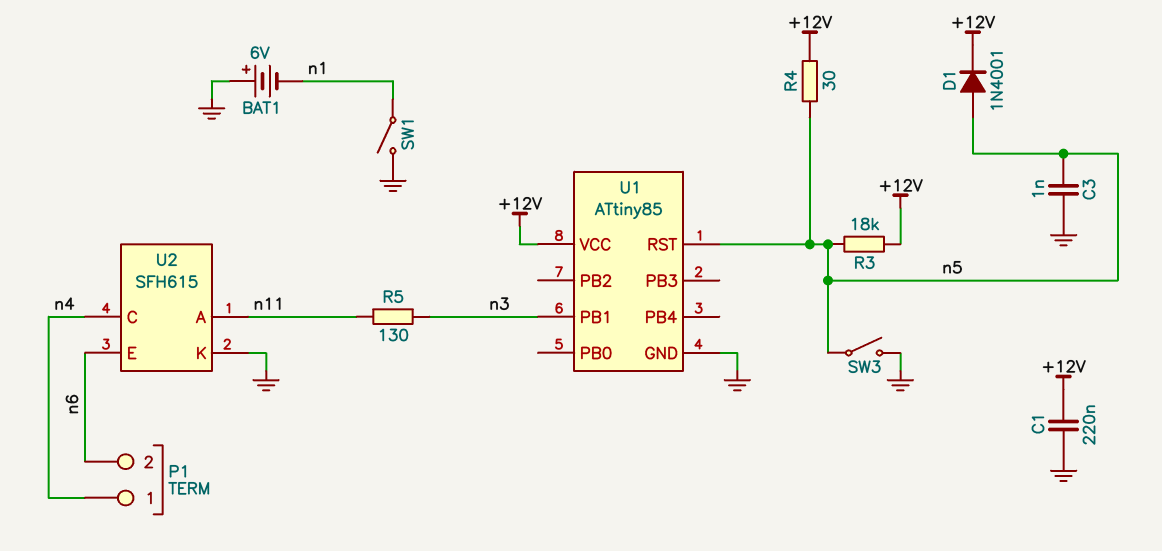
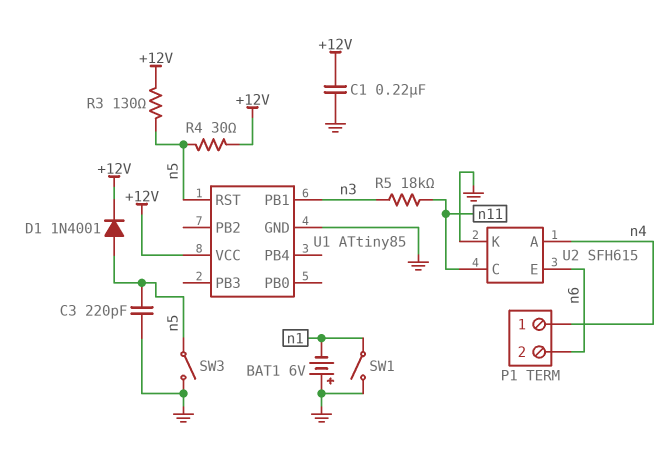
C3: 1nF (GND, n5) -> 220pF (GND, n5)
R3: 18k (+12V, n5) -> 130 (+12V, n5)
R5: 130 (n3, n11) -> 18k (n3, n11)
U2 pin A: n11 -> n4
U2 pin C: n4 -> n11

